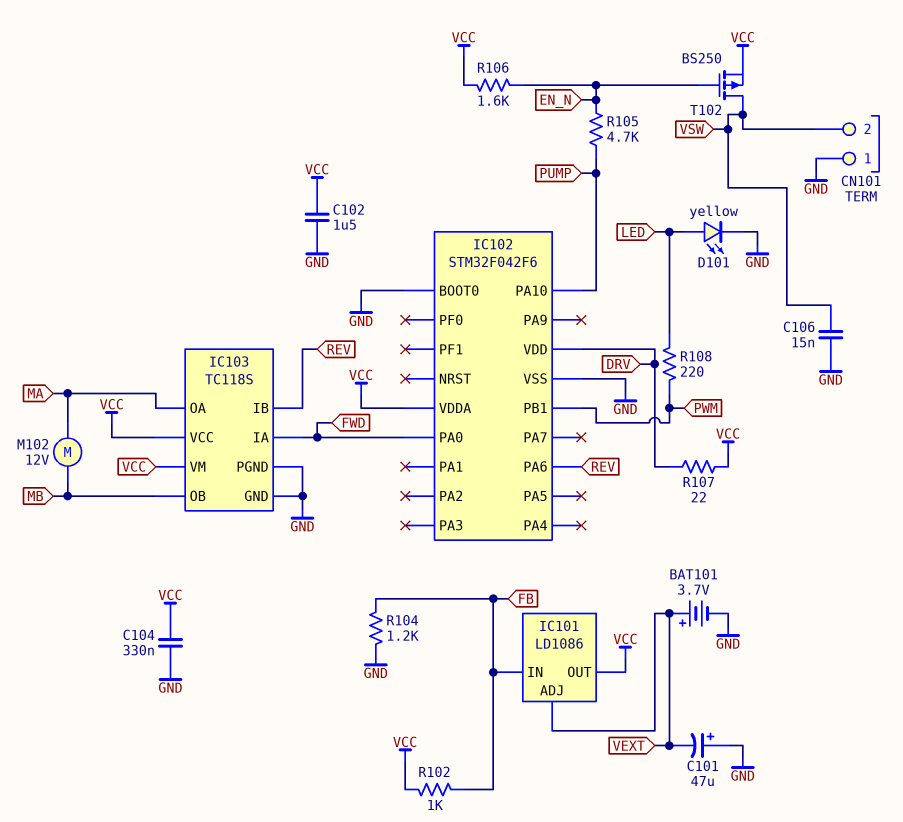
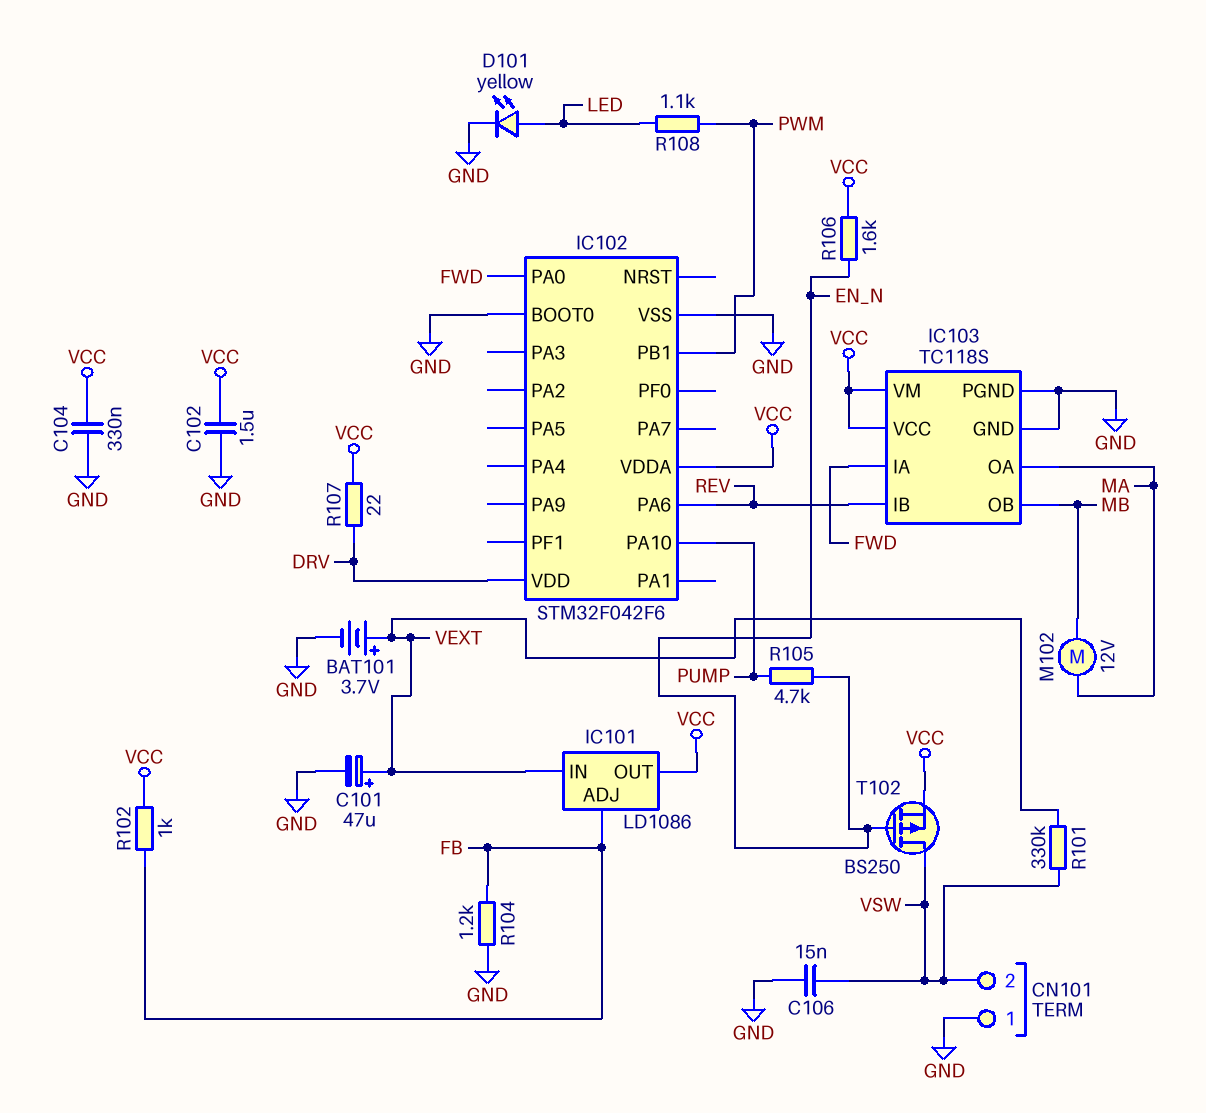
C101: 47uF (plus GND, minus VEXT) -> 47uF (plus VEXT, minus GND)
IC101 pin ADJ: VEXT -> FB
IC101 pin IN: FB -> VEXT
R101: none -> 330k (VEXT, VSW)
R108: 220 (LED, PWM) -> 1.1k (LED, PWM)

